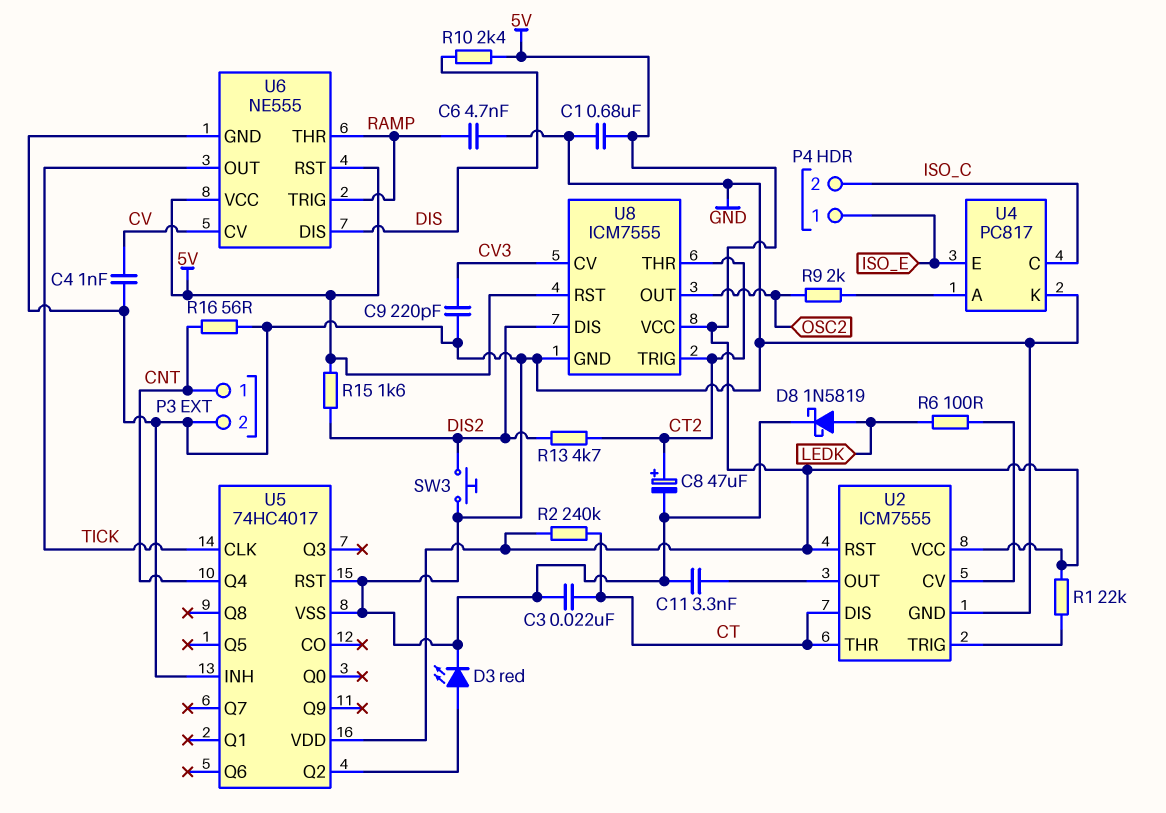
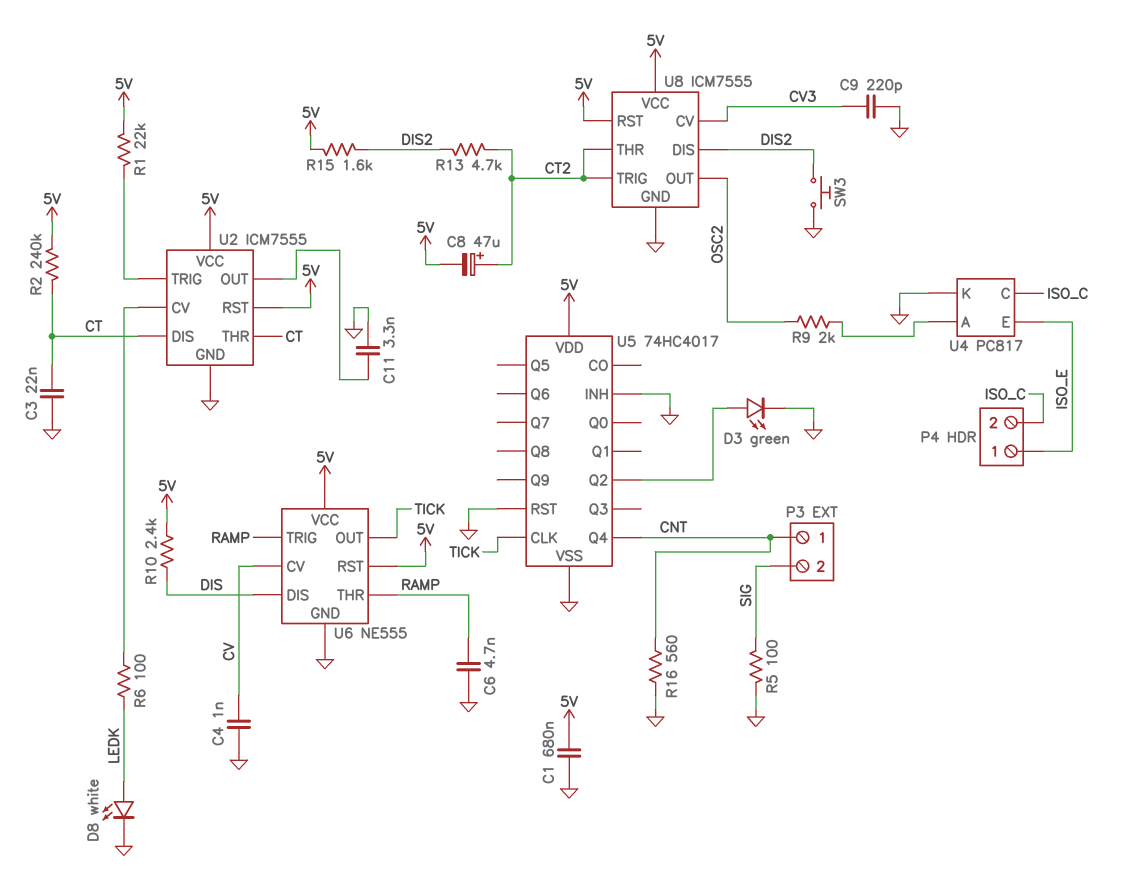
C8: 47uF (plus CT2, minus GND) -> 47uF (plus CT2, minus 5V)
D3: LED red (A U5/Q2, K GND) -> LED green (A U5/Q2, K GND)
D8: schottky 1N5819 (A LEDK, K GND) -> LED white (A LEDK, K GND)
P3 pin 2: GND -> SIG
R5: none -> 100 (GND, SIG)
R16: 56 (CNT, GND) -> 560 (CNT, GND)

